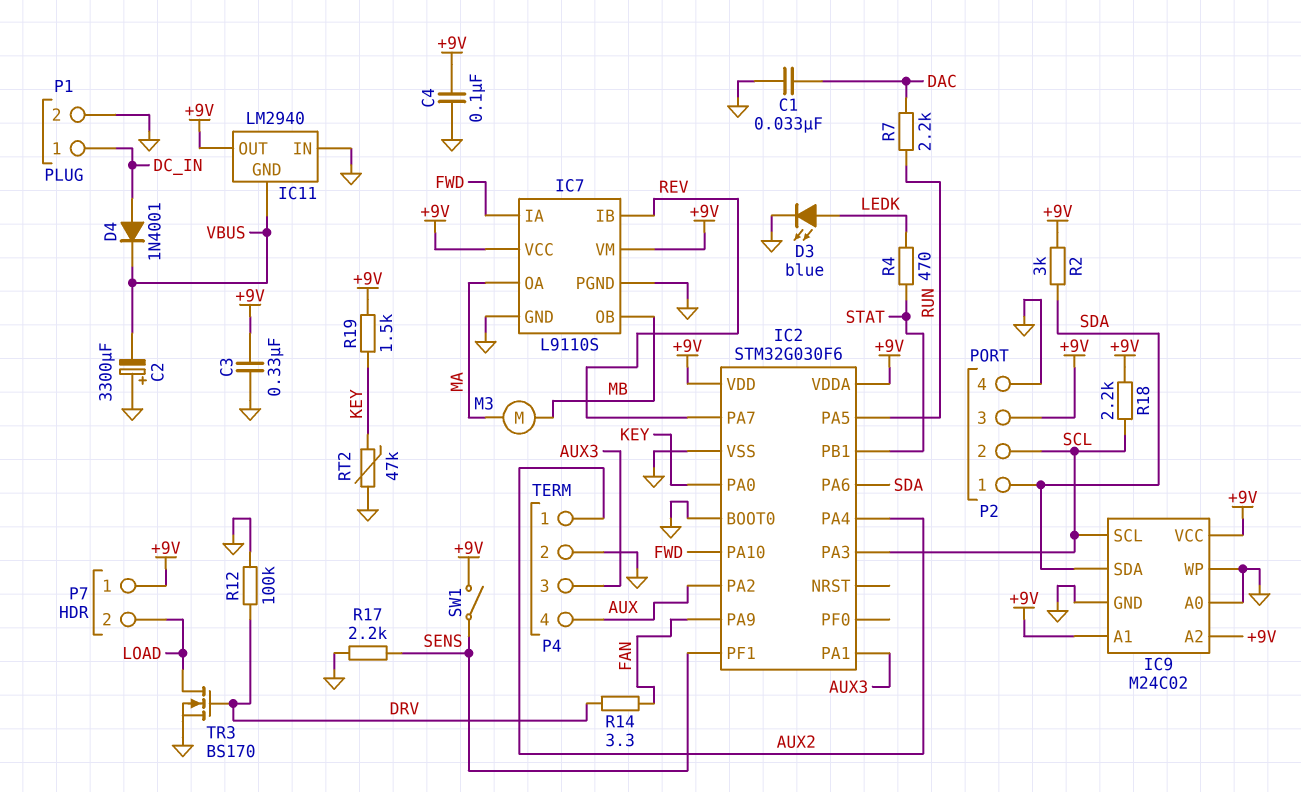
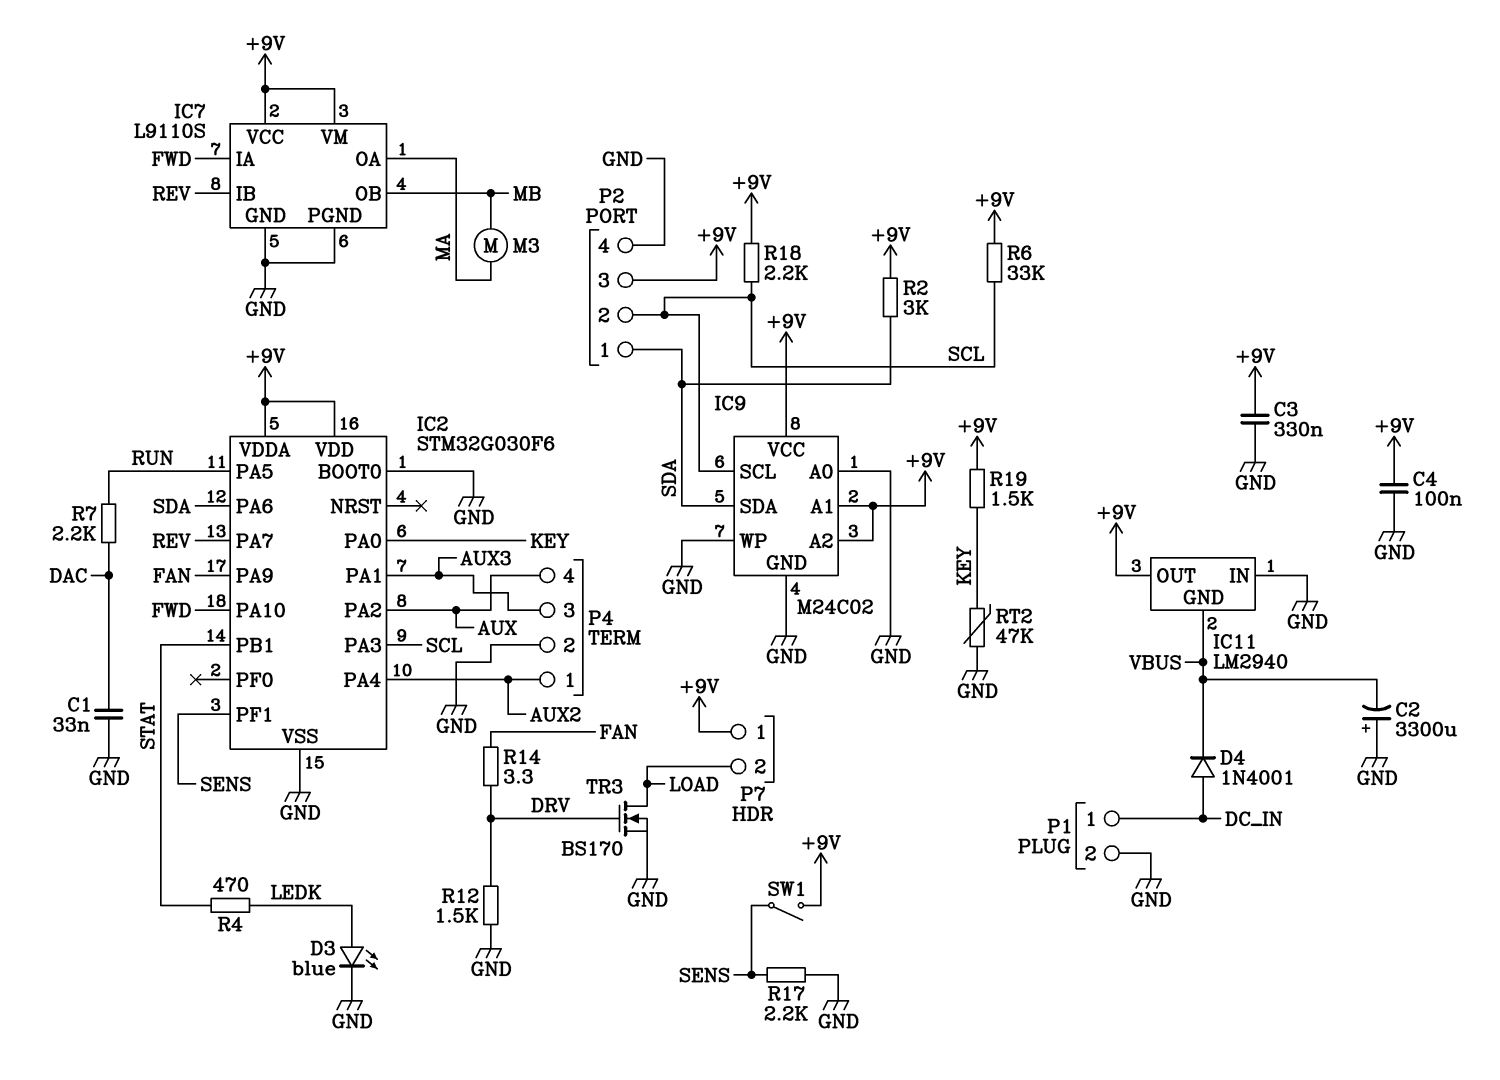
R6: none -> 33k (+9V, SCL)
R12: 100k (DRV, GND) -> 1.5k (DRV, GND)

